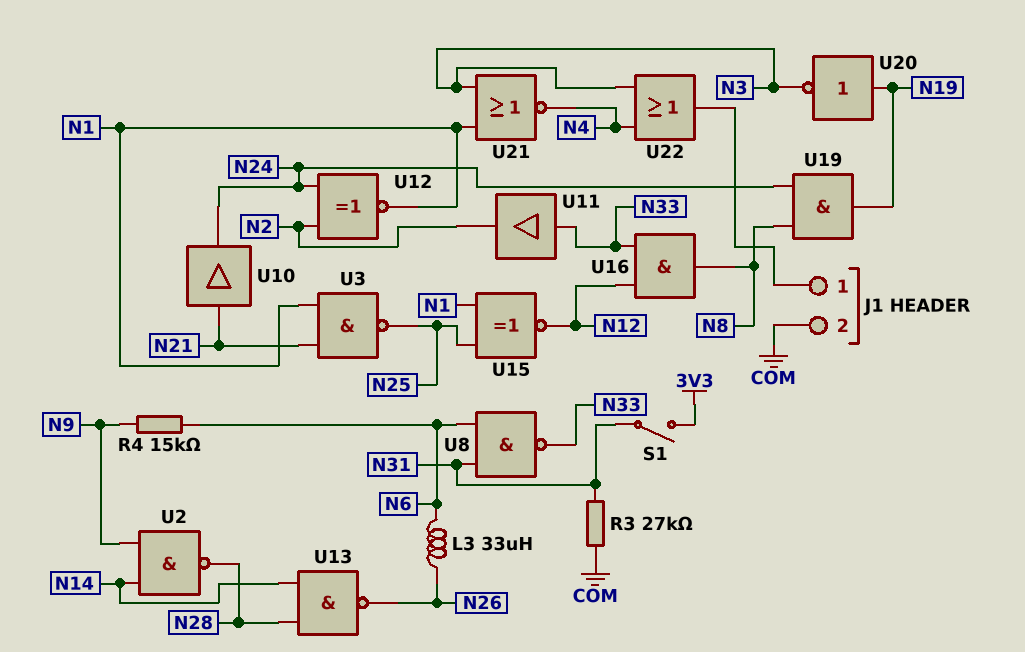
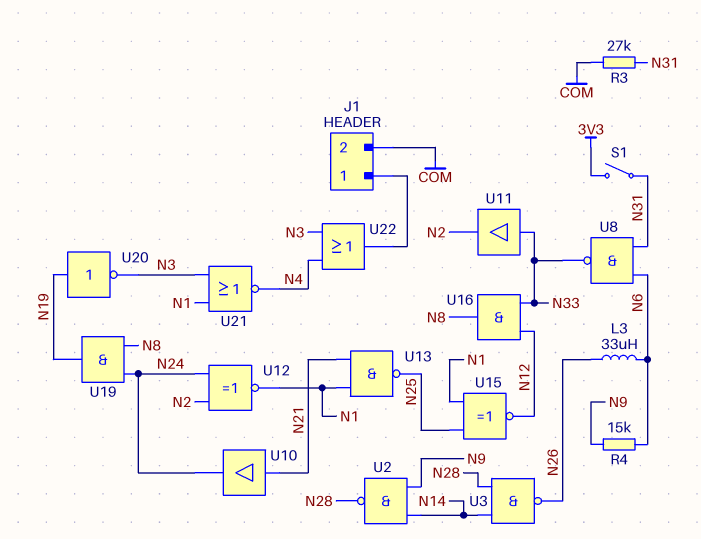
U3: NAND (in N1, in N21, out N25) -> NAND (in N14, in N28, out N26)
U13: NAND (in N14, in N28, out N26) -> NAND (in N1, in N21, out N25)

